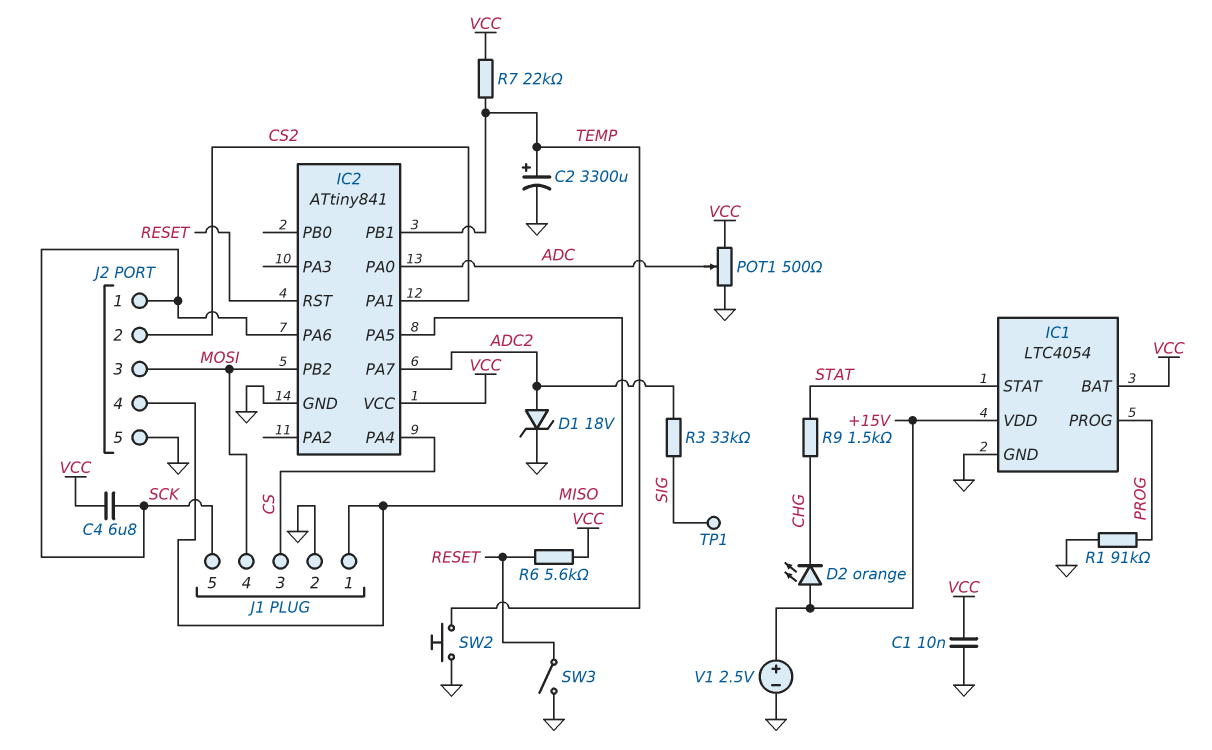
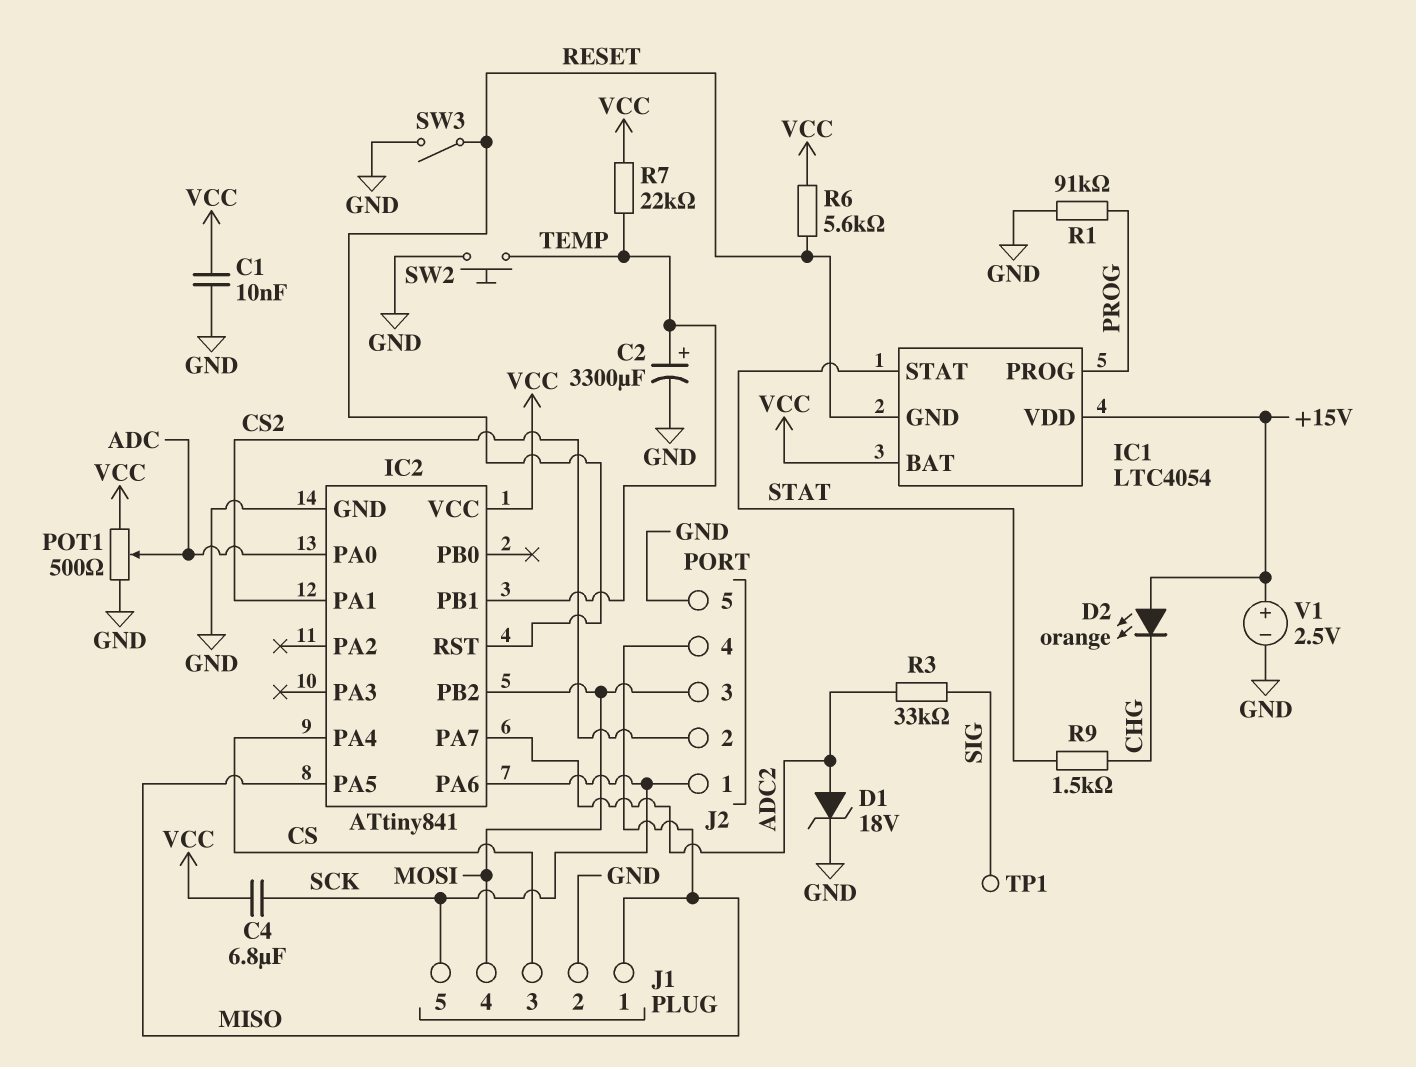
IC1 pin GND: GND -> RESET

